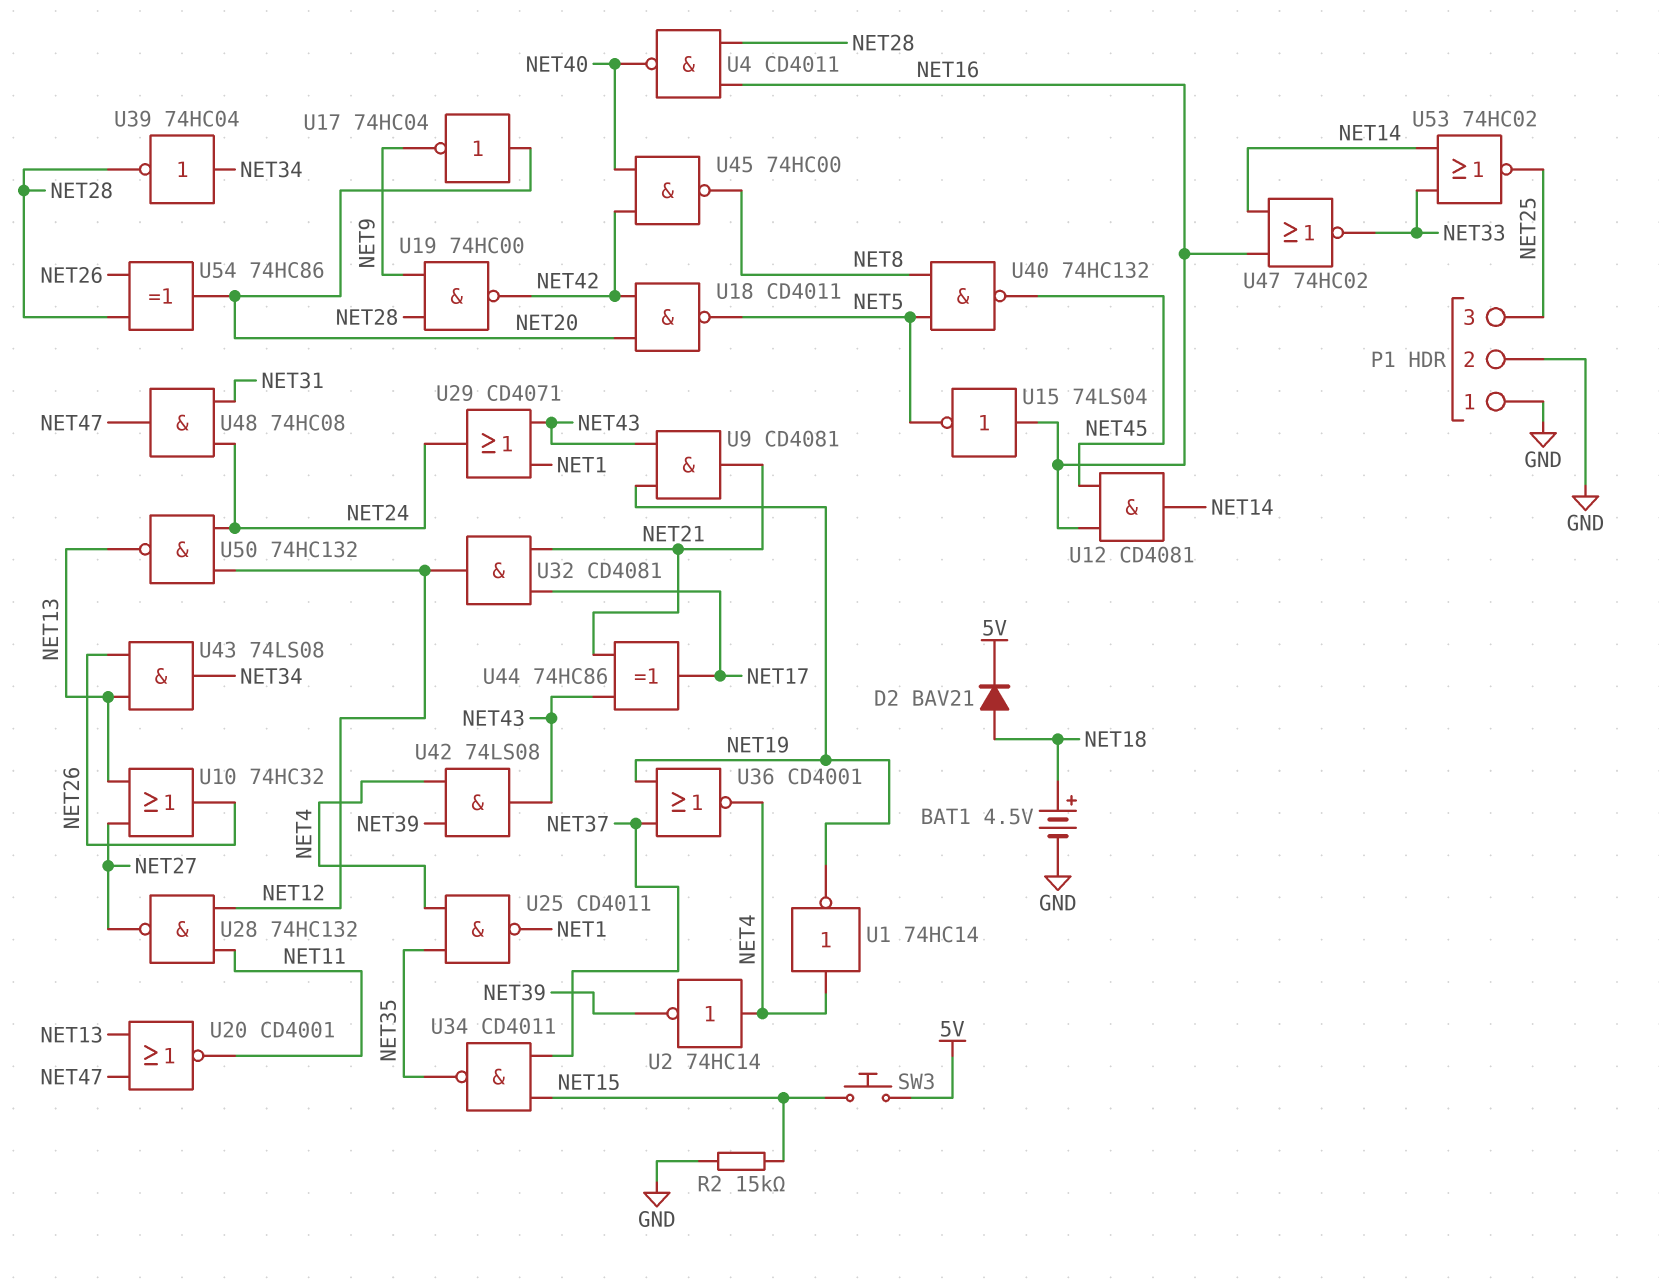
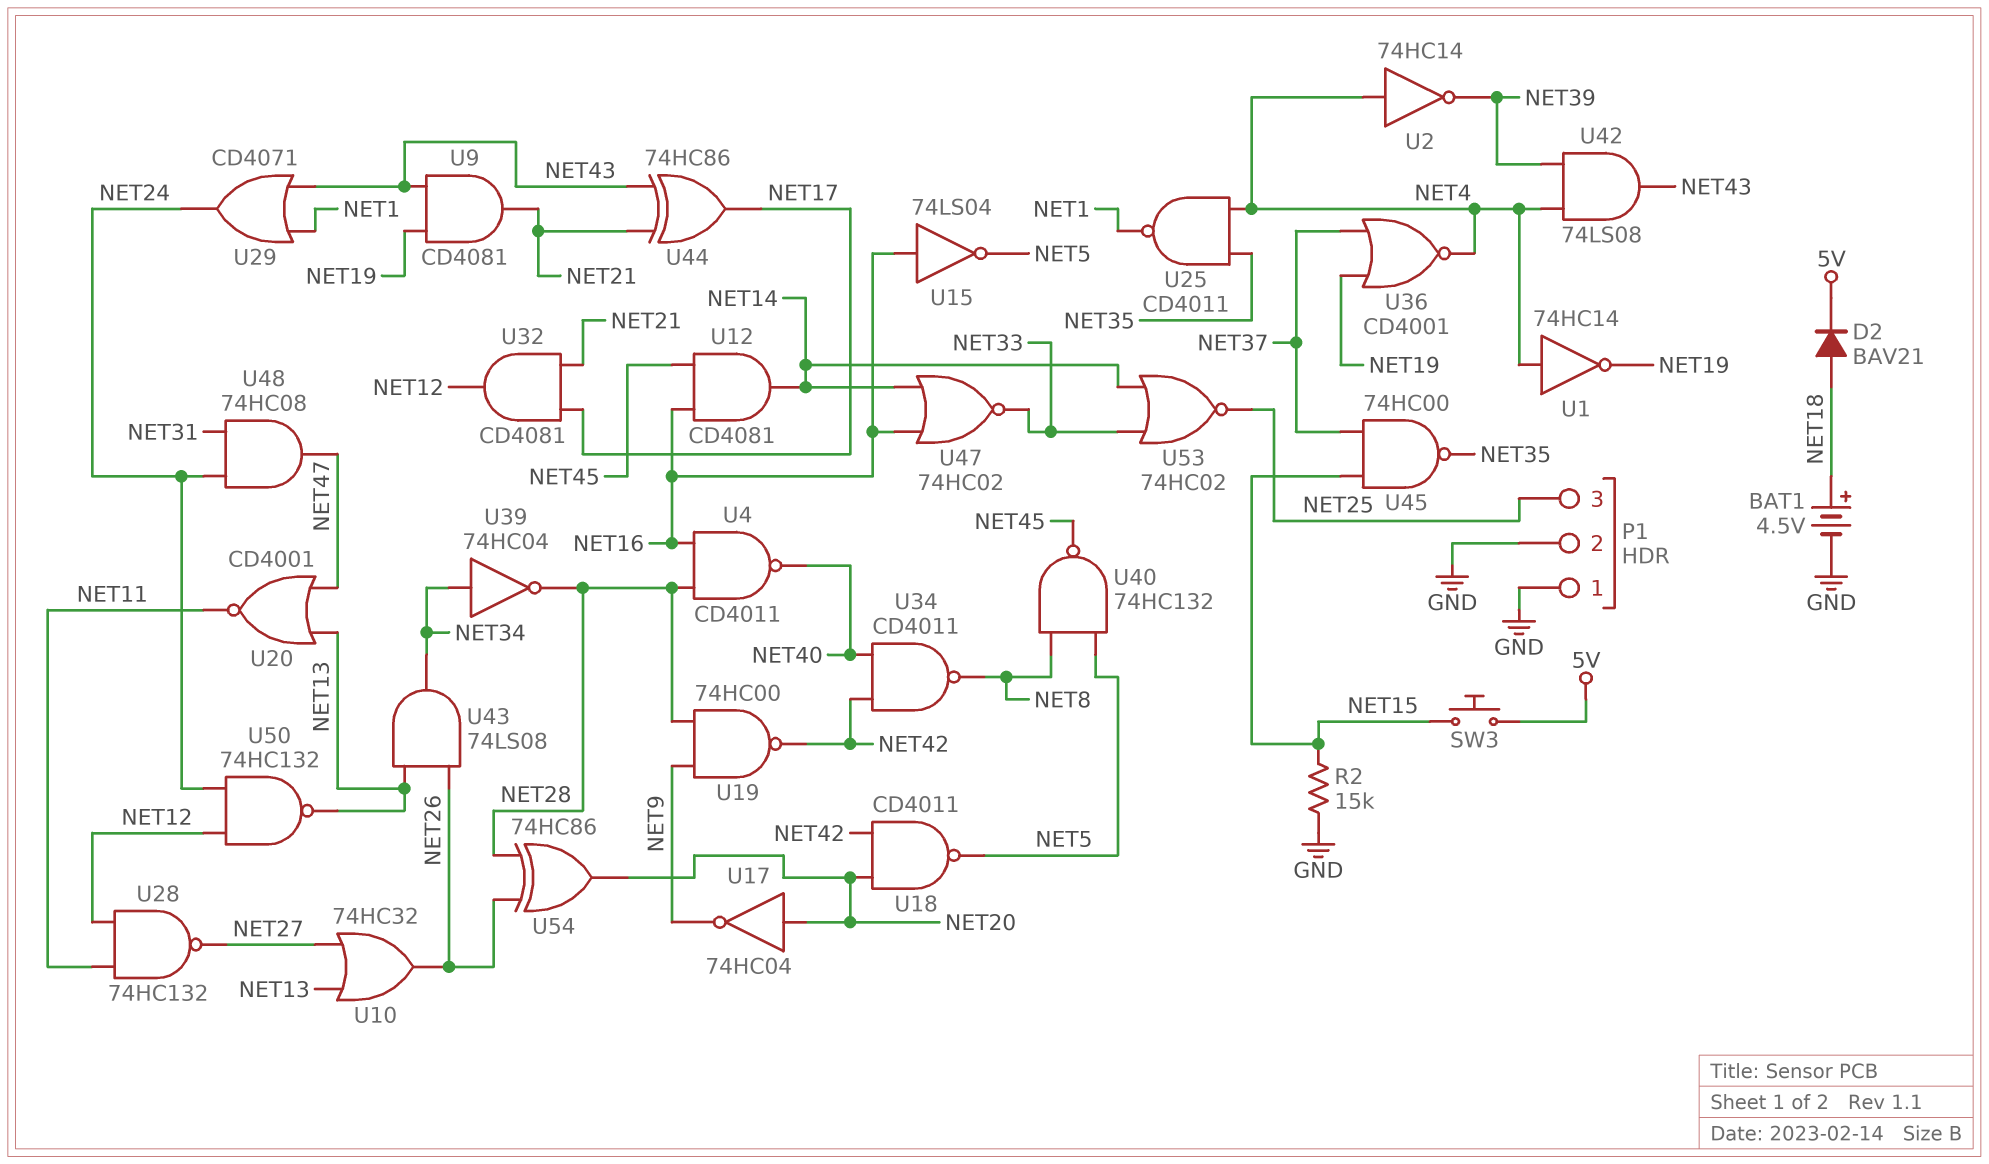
U34: NAND CD4011 (in NET15, in NET37, out NET35) -> NAND CD4011 (in NET40, in NET42, out NET8)
U45: NAND 74HC00 (in NET40, in NET42, out NET8) -> NAND 74HC00 (in NET15, in NET37, out NET35)

